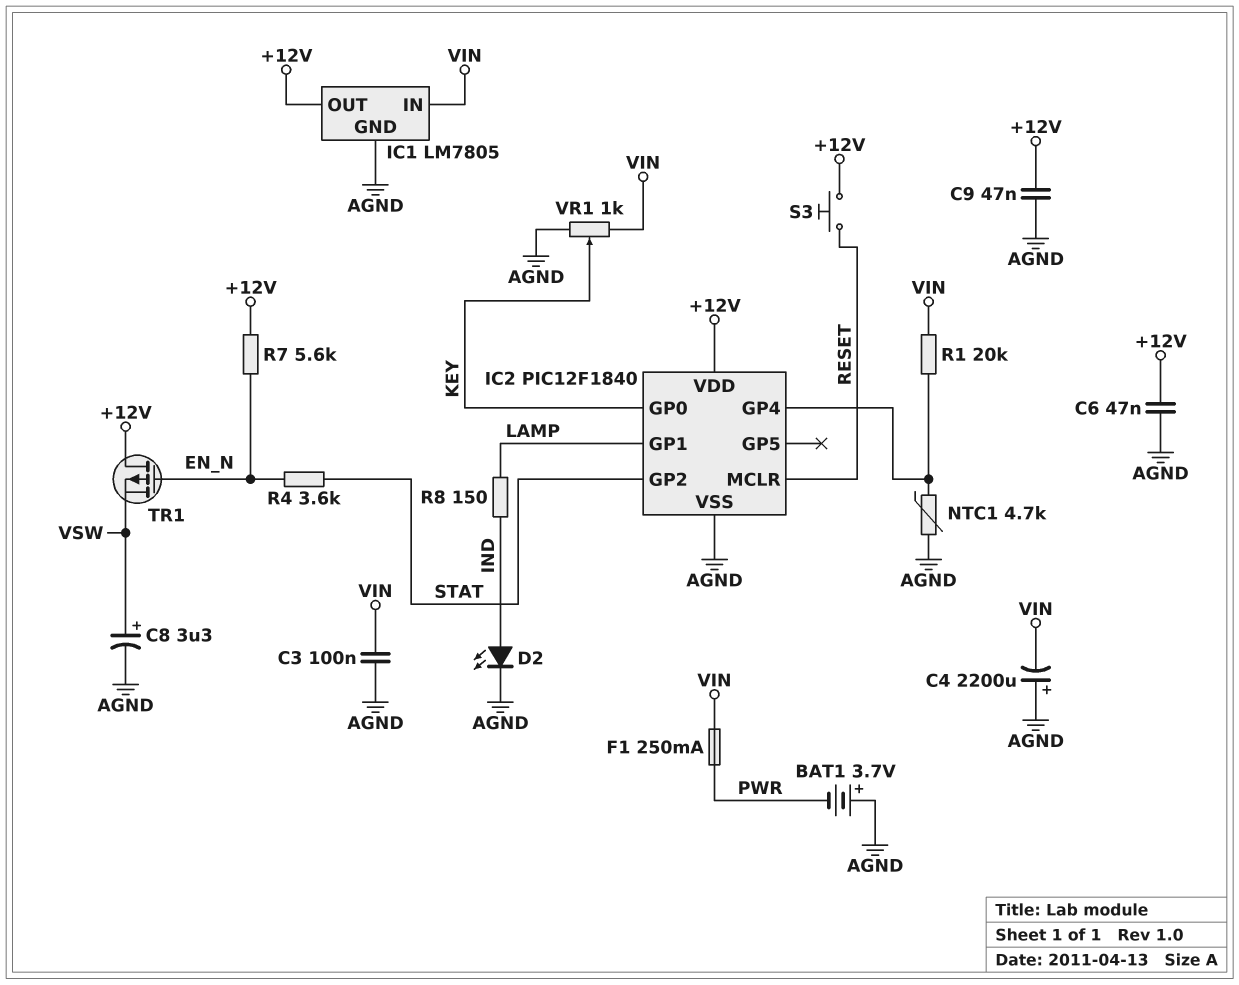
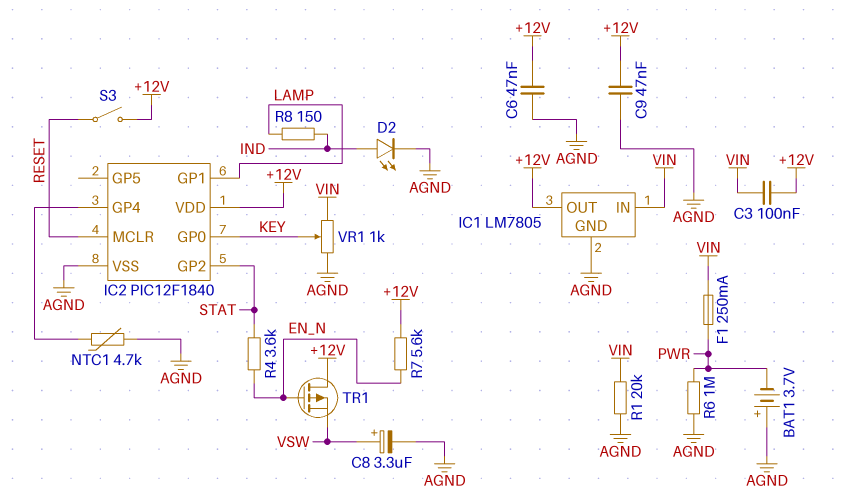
C3: 100nF (AGND, VIN) -> 100nF (+12V, VIN)
C4: 2200uF (plus AGND, minus VIN) -> none
R1: 20k (IC2/GP4, VIN) -> 20k (AGND, VIN)
R6: none -> 1M (AGND, PWR)
S3: button (+12V, RESET) -> switch (+12V, RESET)

